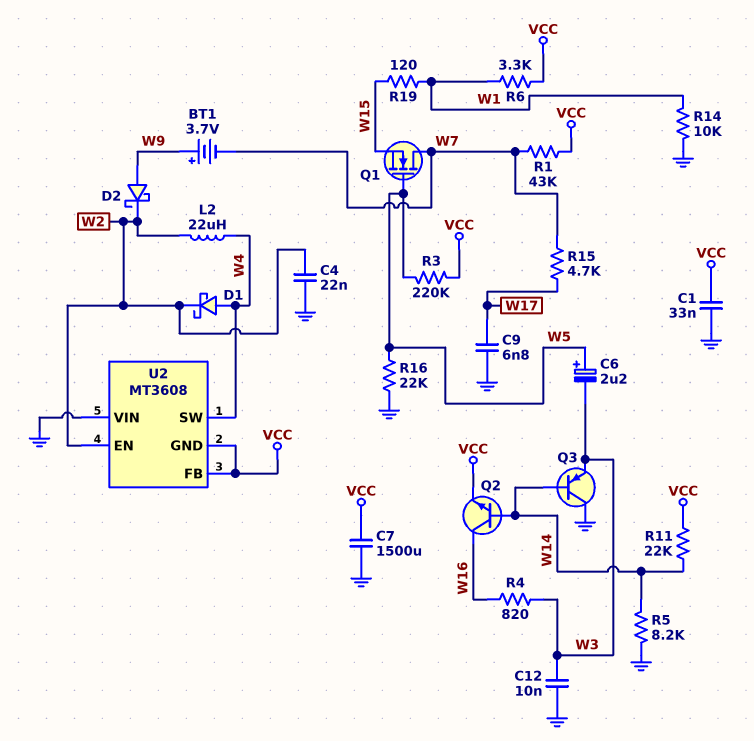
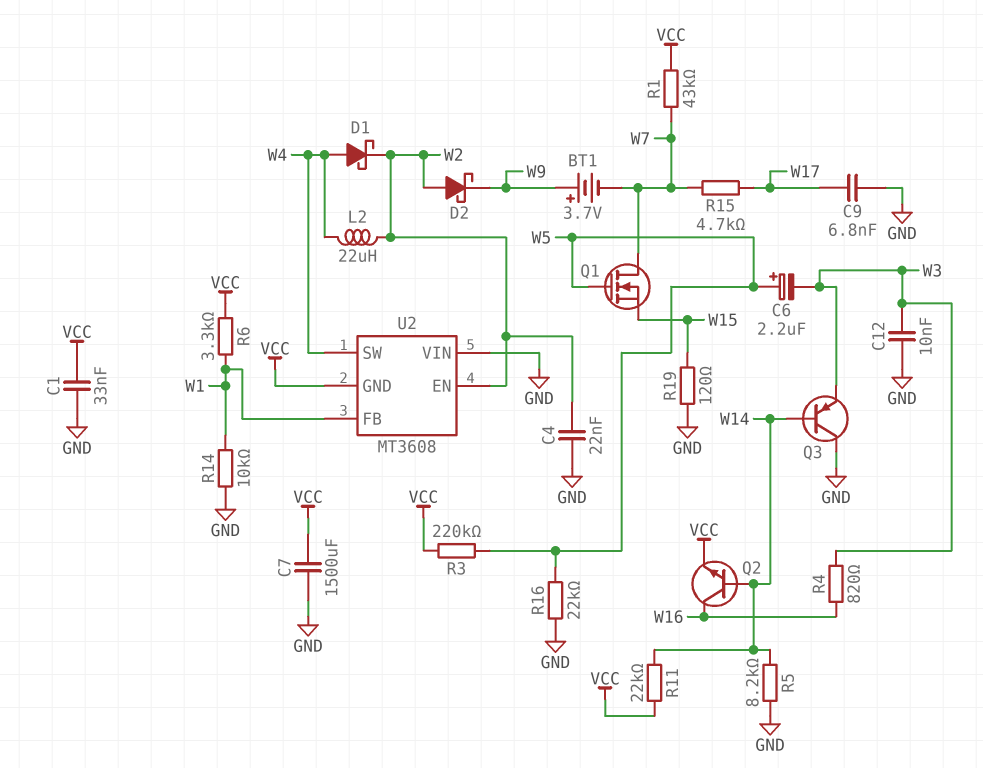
D2: schottky (A W9, K W2) -> schottky (A W2, K W9)
R19: 120 (W1, W15) -> 120 (GND, W15)
U2 pin FB: VCC -> W1

